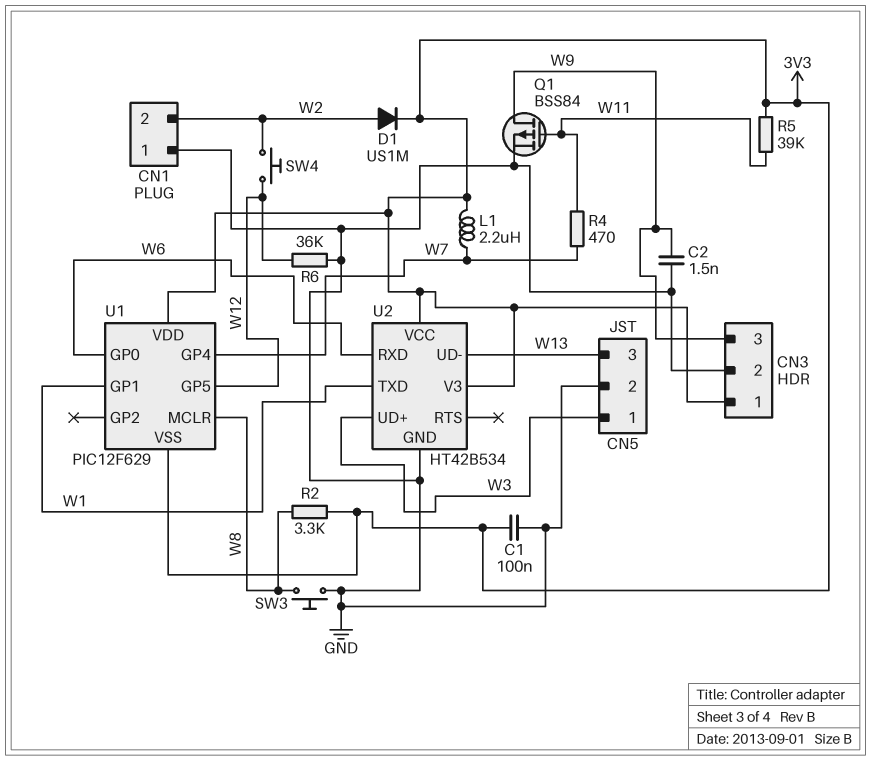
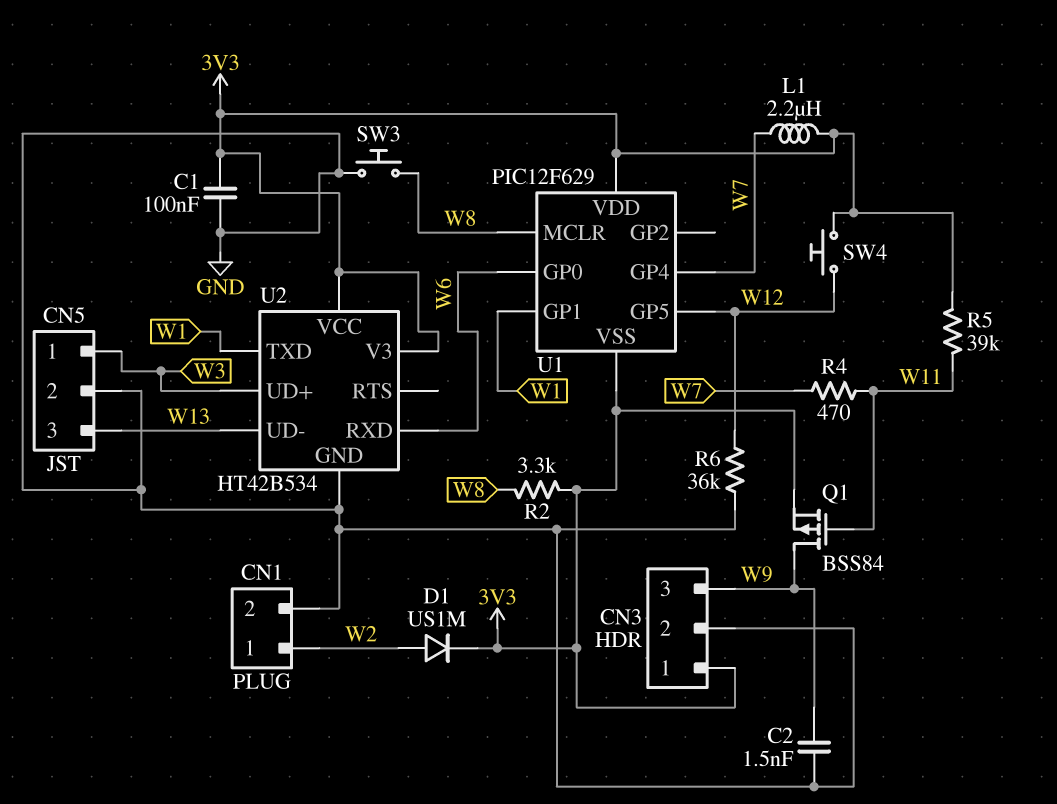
CN1 pin 1: GND -> W2
CN1 pin 2: W2 -> GND
Q1: PMOS BSS84 (G W11, D W9, S GND) -> PMOS BSS84 (G W11, D W9, S 3V3)
SW4: button (W2, W12) -> button (3V3, W12)

